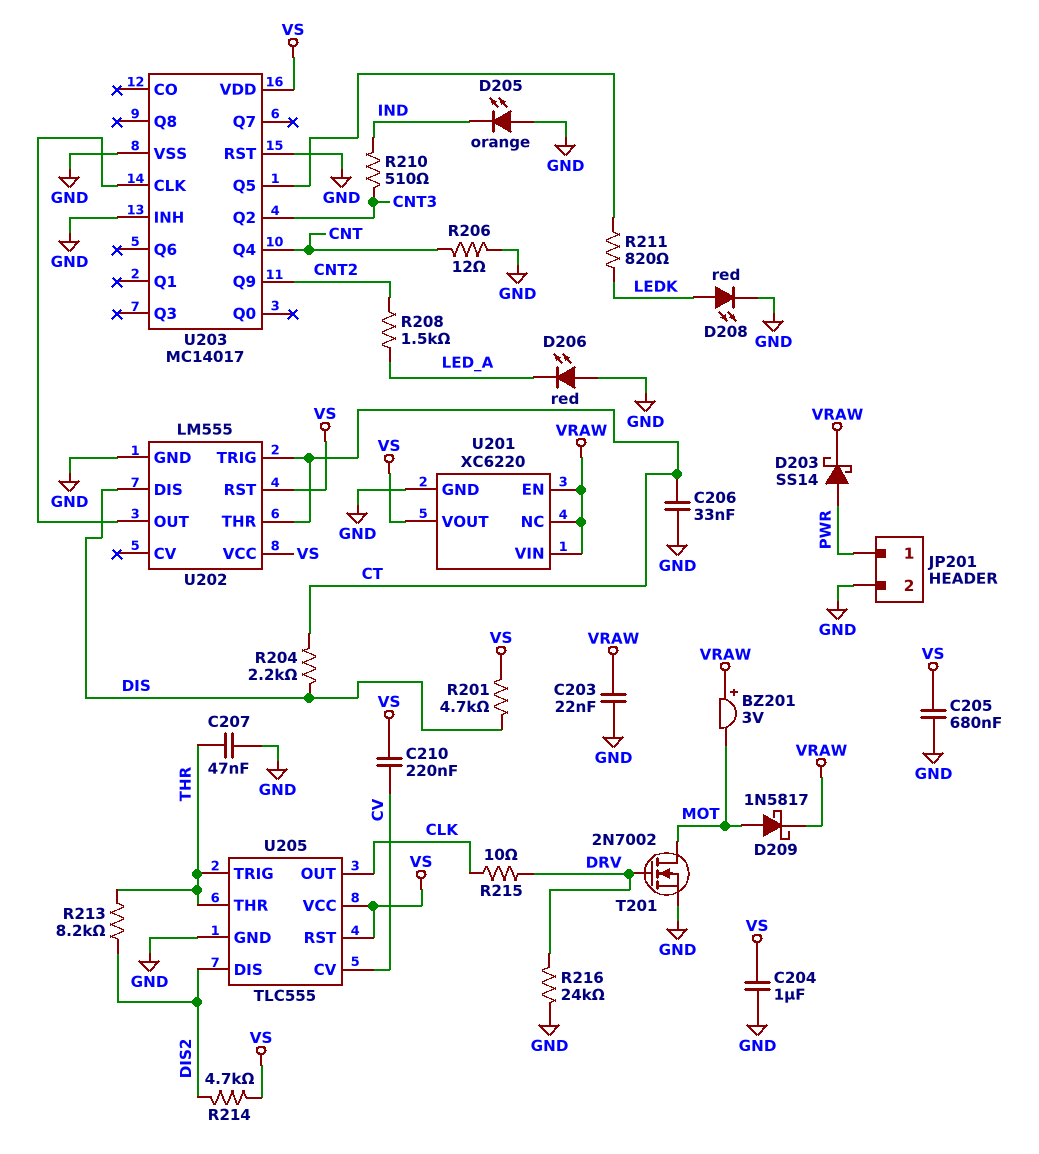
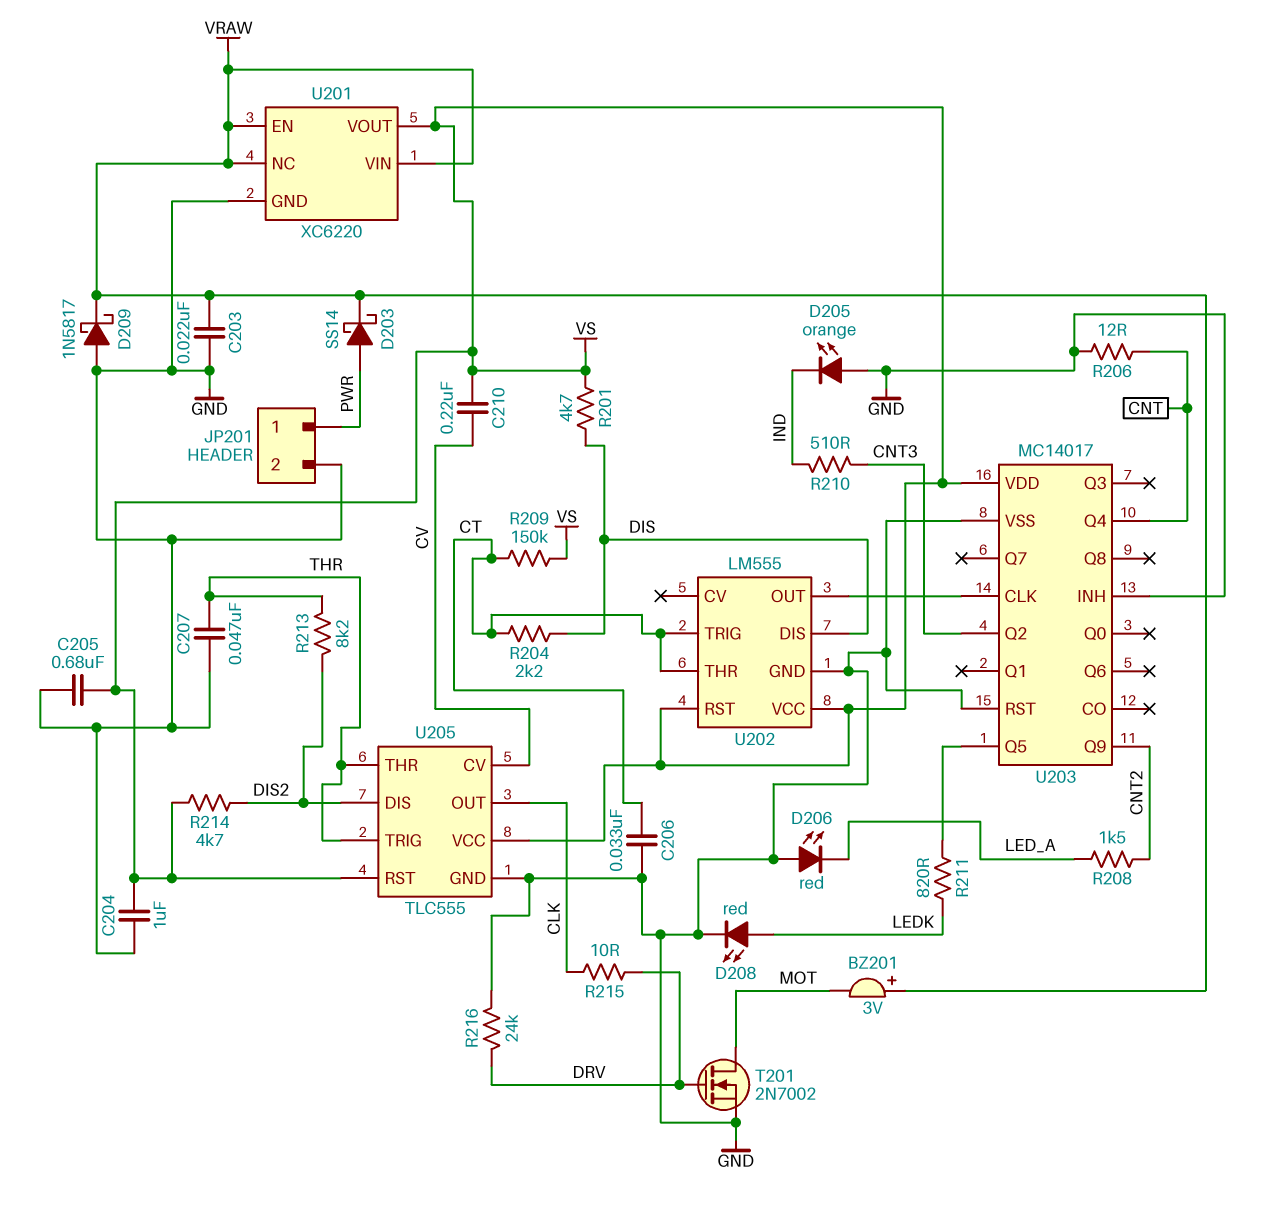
D209: schottky 1N5817 (A MOT, K VRAW) -> schottky 1N5817 (A GND, K VRAW)
R209: none -> 150k (CT, VS)

